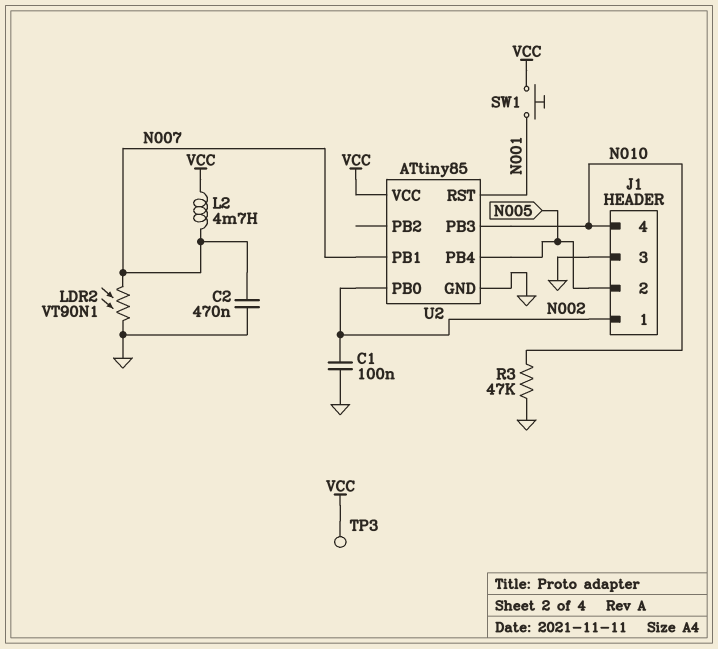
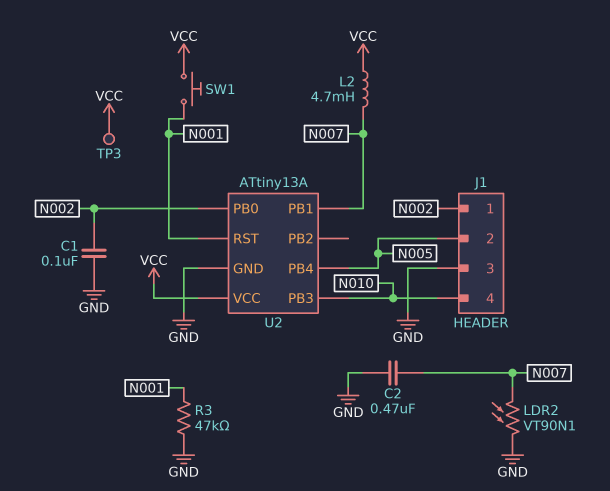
R3: 47k (GND, N010) -> 47k (GND, N001)
U2: ATtiny85 -> ATtiny13A

